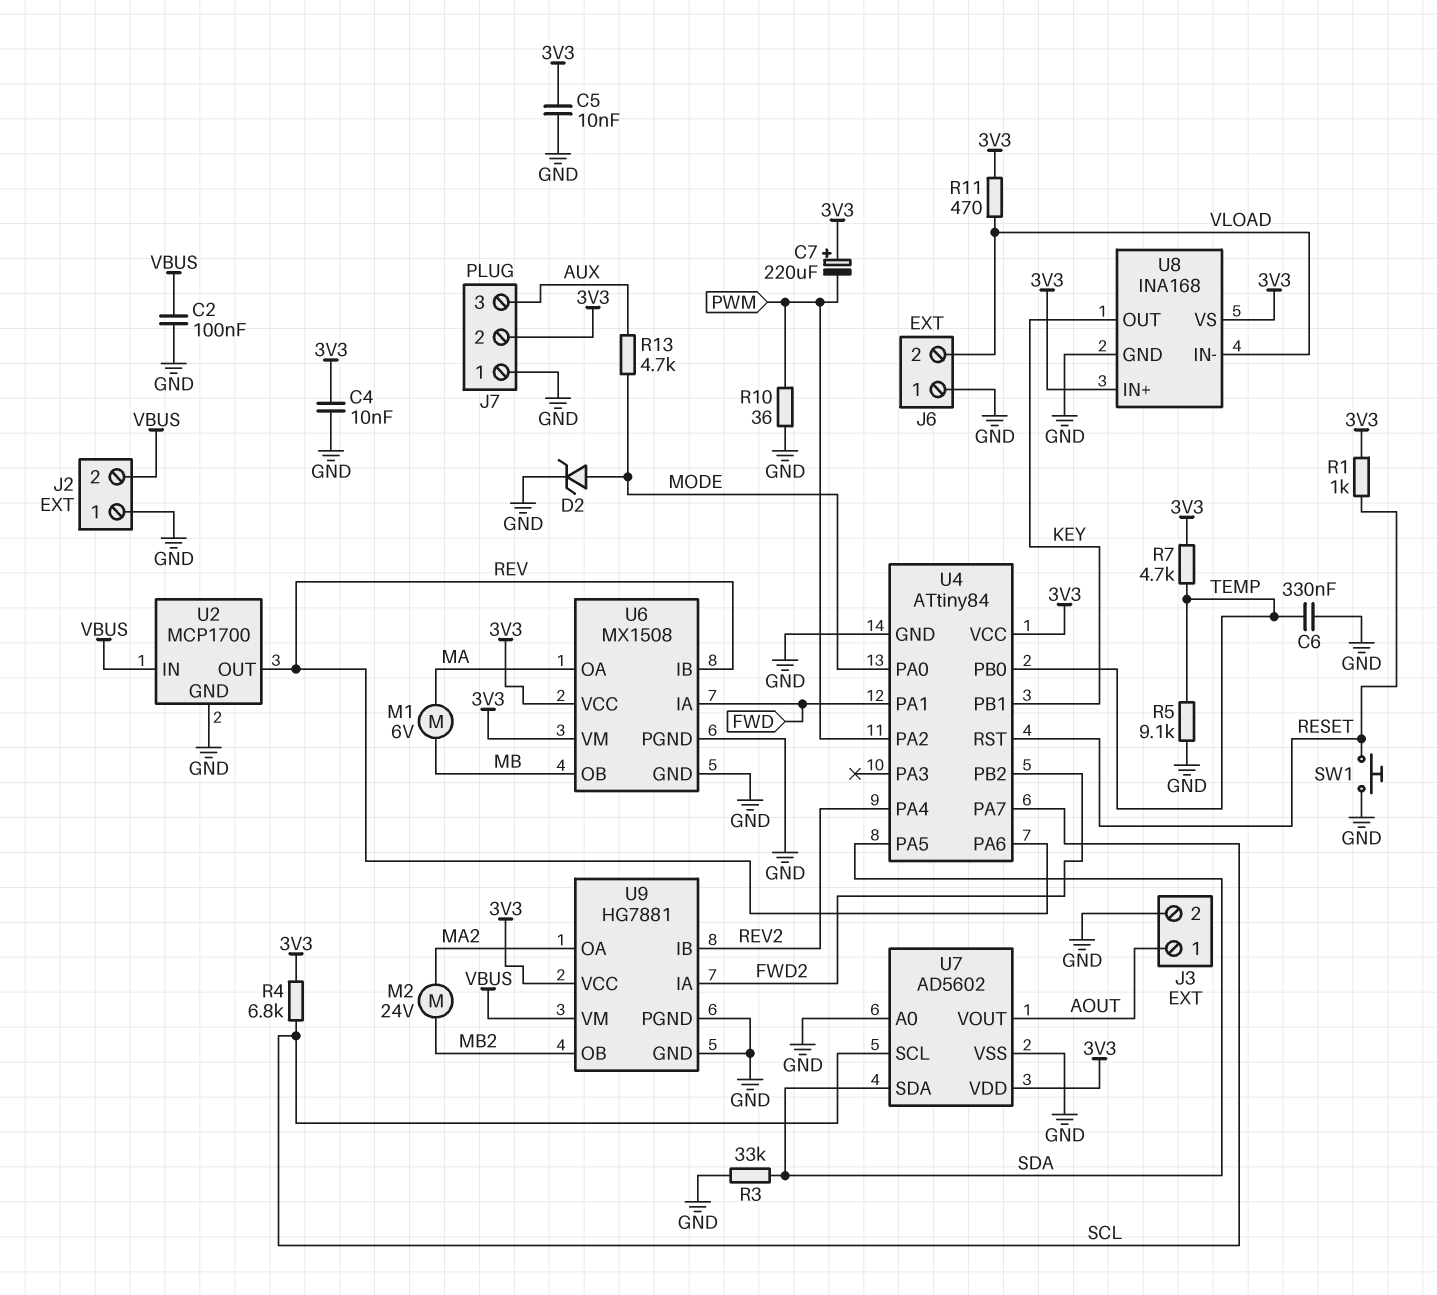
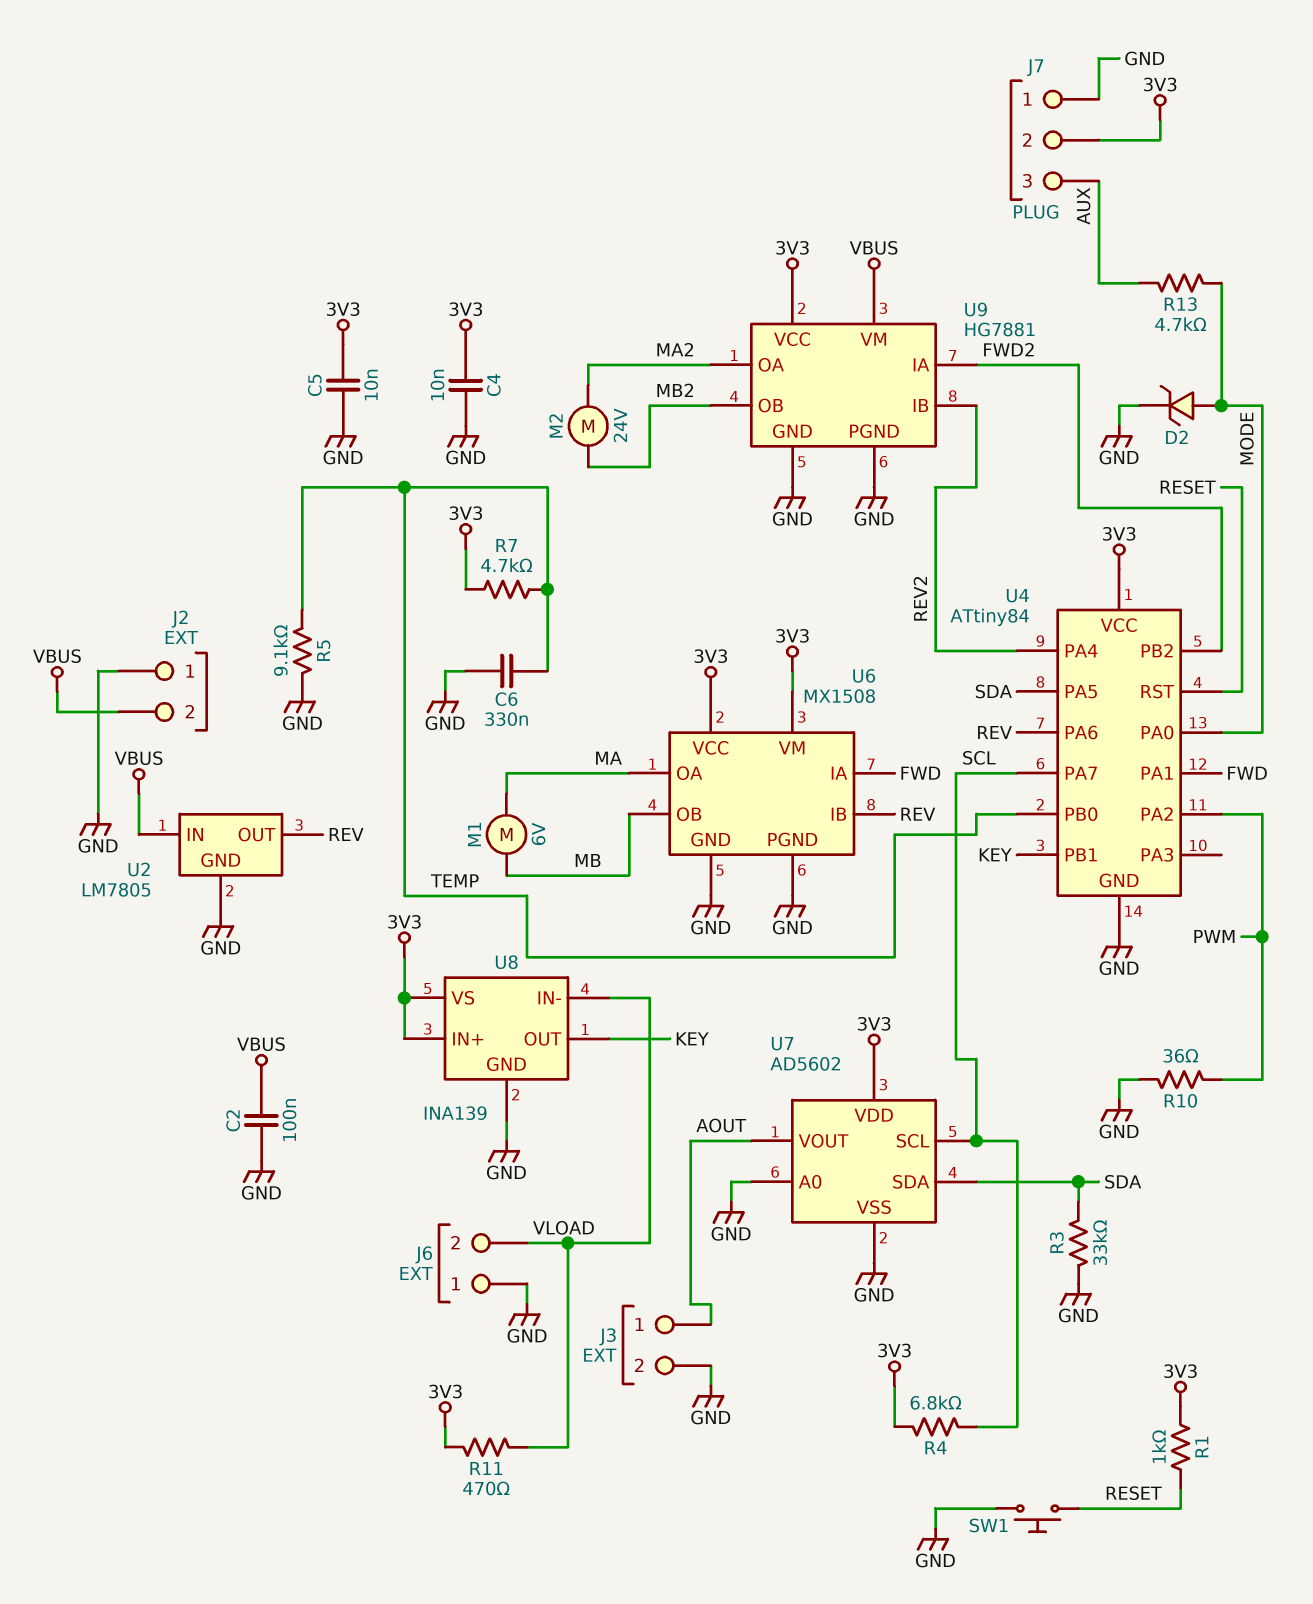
C7: 220uF (plus 3V3, minus PWM) -> none
U2: MCP1700 -> LM7805
U8: INA168 -> INA139

